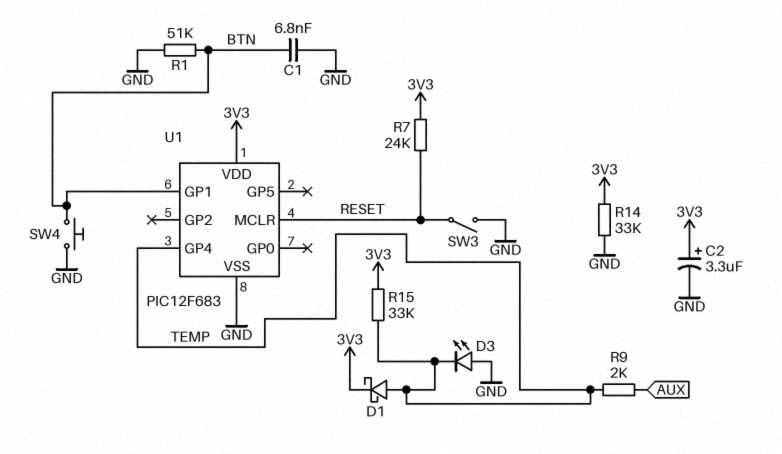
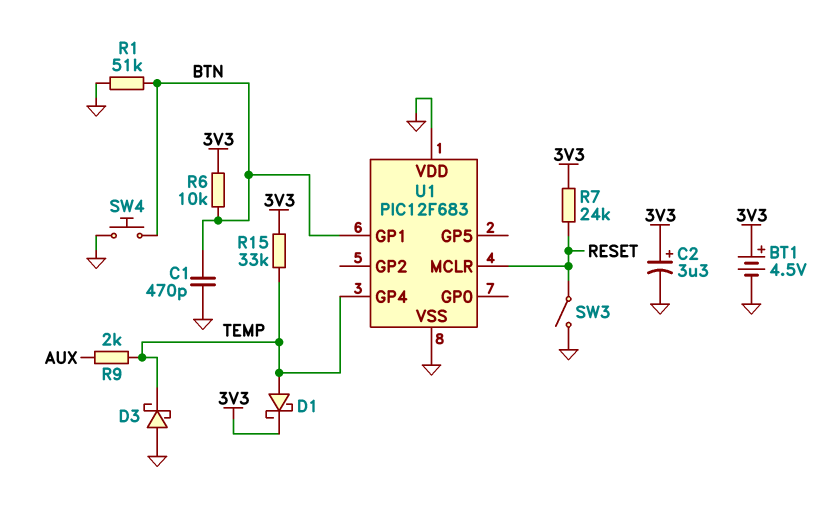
BT1: none -> 4.5V (plus 3V3, minus GND)
C1: 6.8nF (BTN, GND) -> 470pF (BTN, GND)
D3: LED (A GND, K TEMP) -> schottky (A GND, K TEMP)
R6: none -> 10k (3V3, BTN)
R14: 33k (3V3, GND) -> none
U1 pin VDD: 3V3 -> GND

